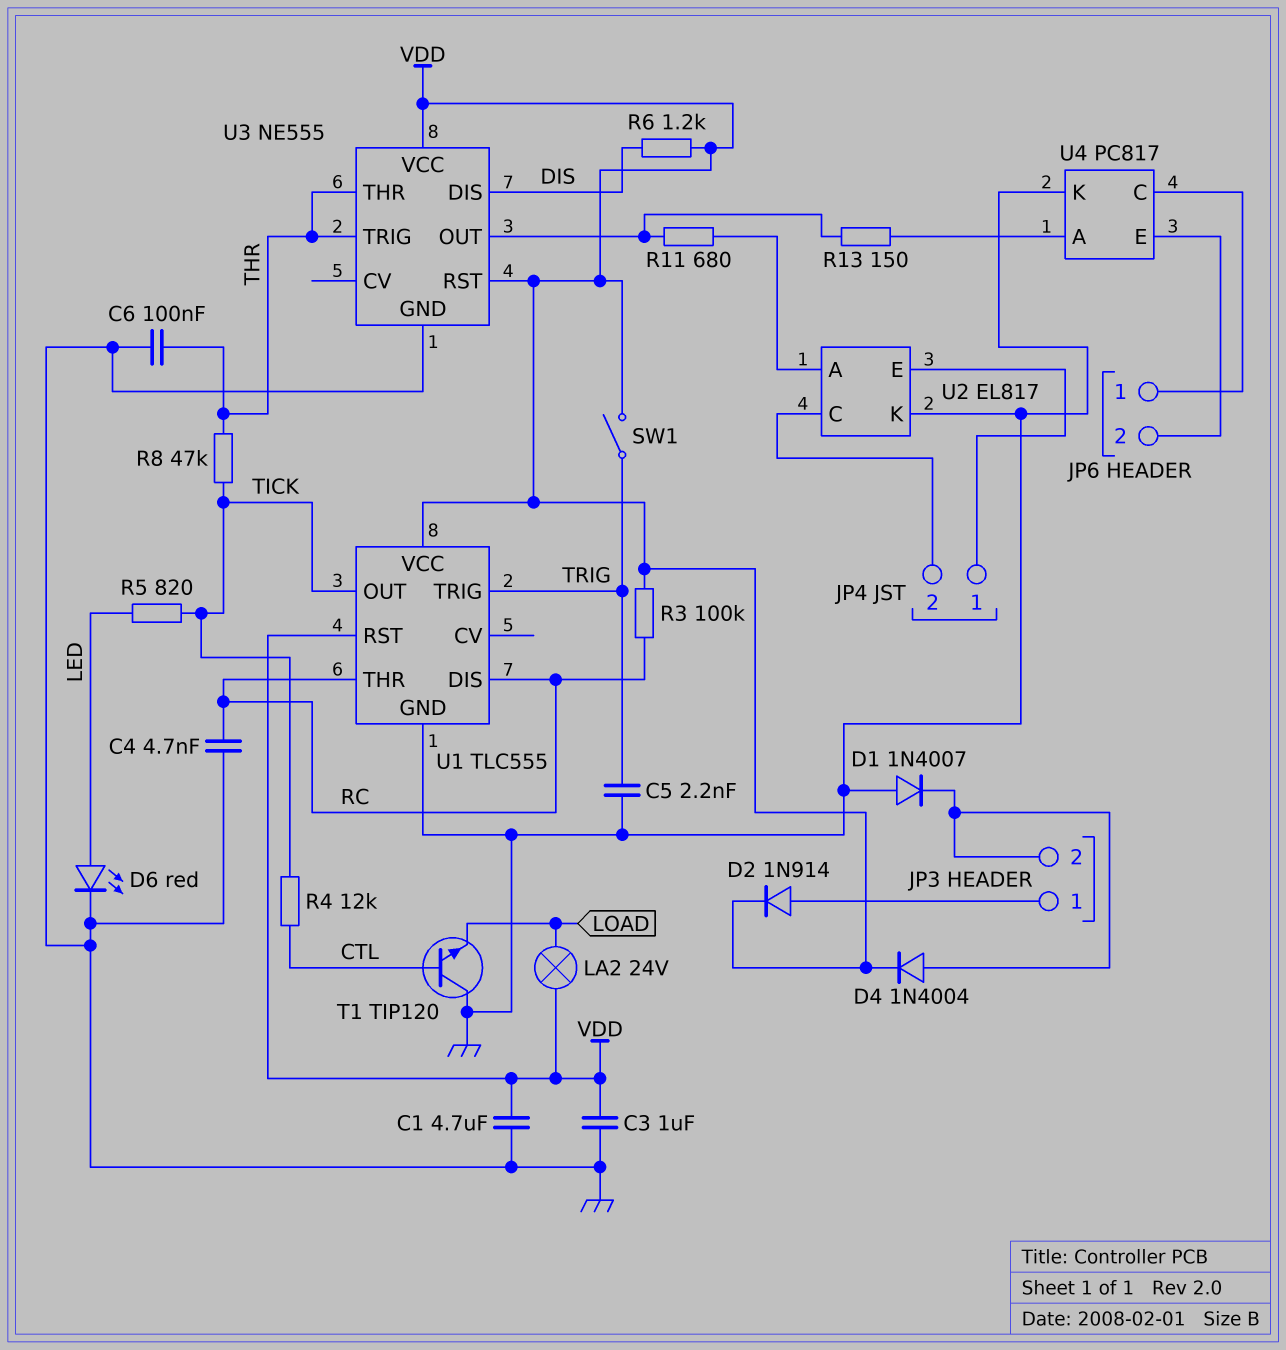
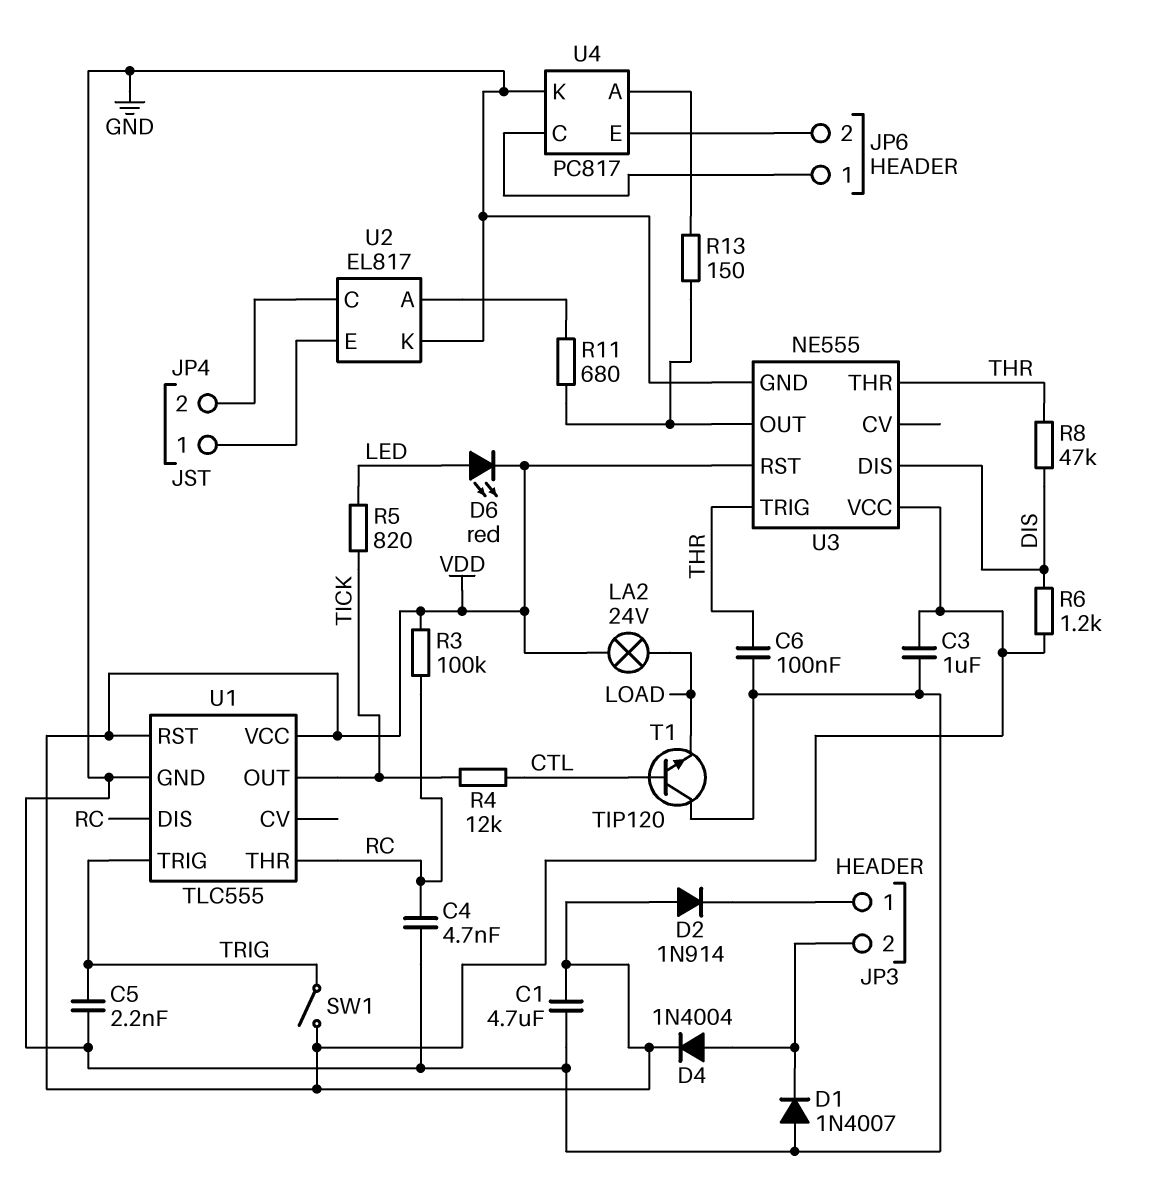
D2: diode 1N914 (A JP3/1, K VDD) -> diode 1N914 (A VDD, K JP3/1)
D6: LED red (A LED, K GND) -> LED red (A LED, K VDD)
R8: 47k (THR, TICK) -> 47k (DIS, THR)

